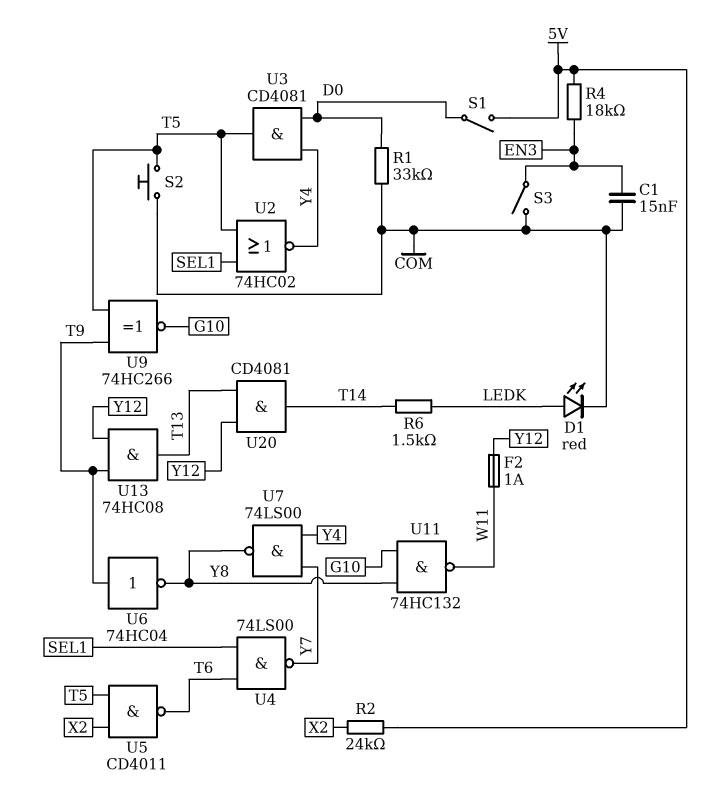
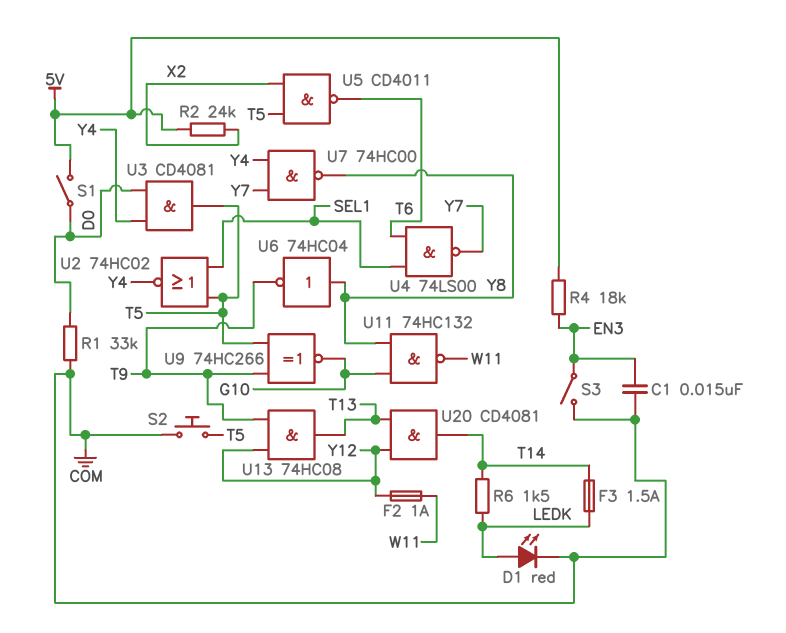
F3: none -> 1.5A (LEDK, T14)
U6: NOT 74HC04 (in T9, out Y8) -> NOT 74HC04 (in Y8, out T9)
U7: NAND 74LS00 (in Y4, in Y7, out Y8) -> NAND 74HC00 (in Y4, in Y7, out Y8)

